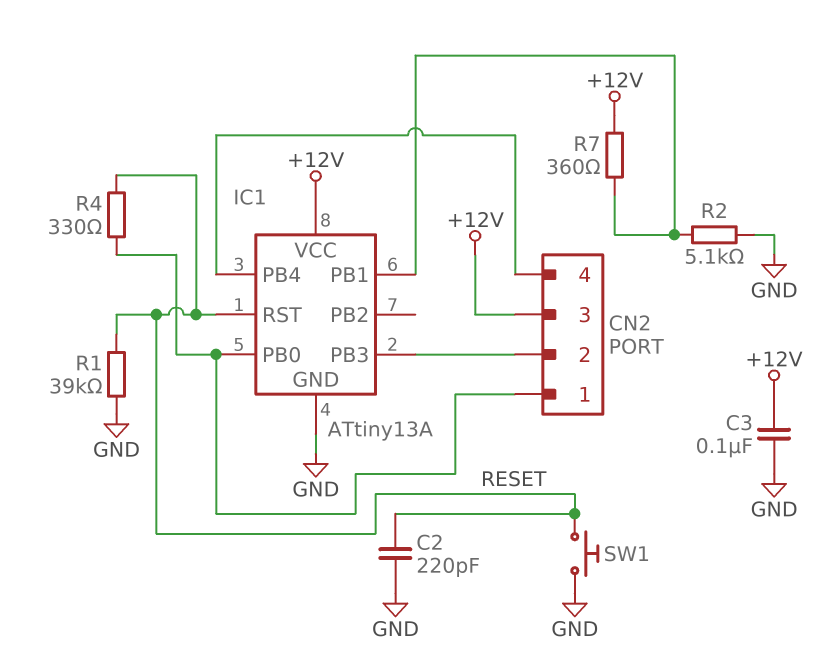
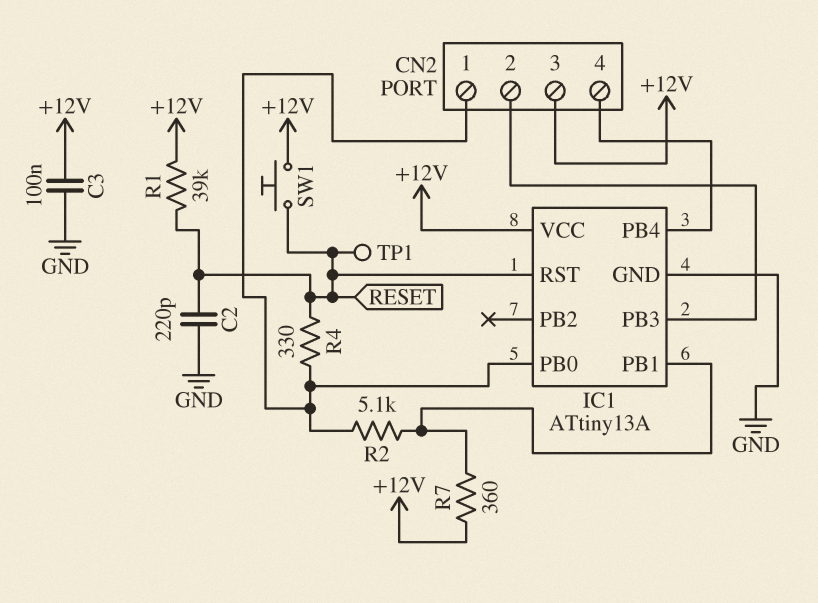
R1: 39k (GND, RESET) -> 39k (+12V, RESET)
R2: 5.1k (GND, IC1/PB1) -> 5.1k (CN2/1, IC1/PB1)
SW1: button (GND, RESET) -> button (+12V, RESET)
TP1: none -> test point (RESET)

